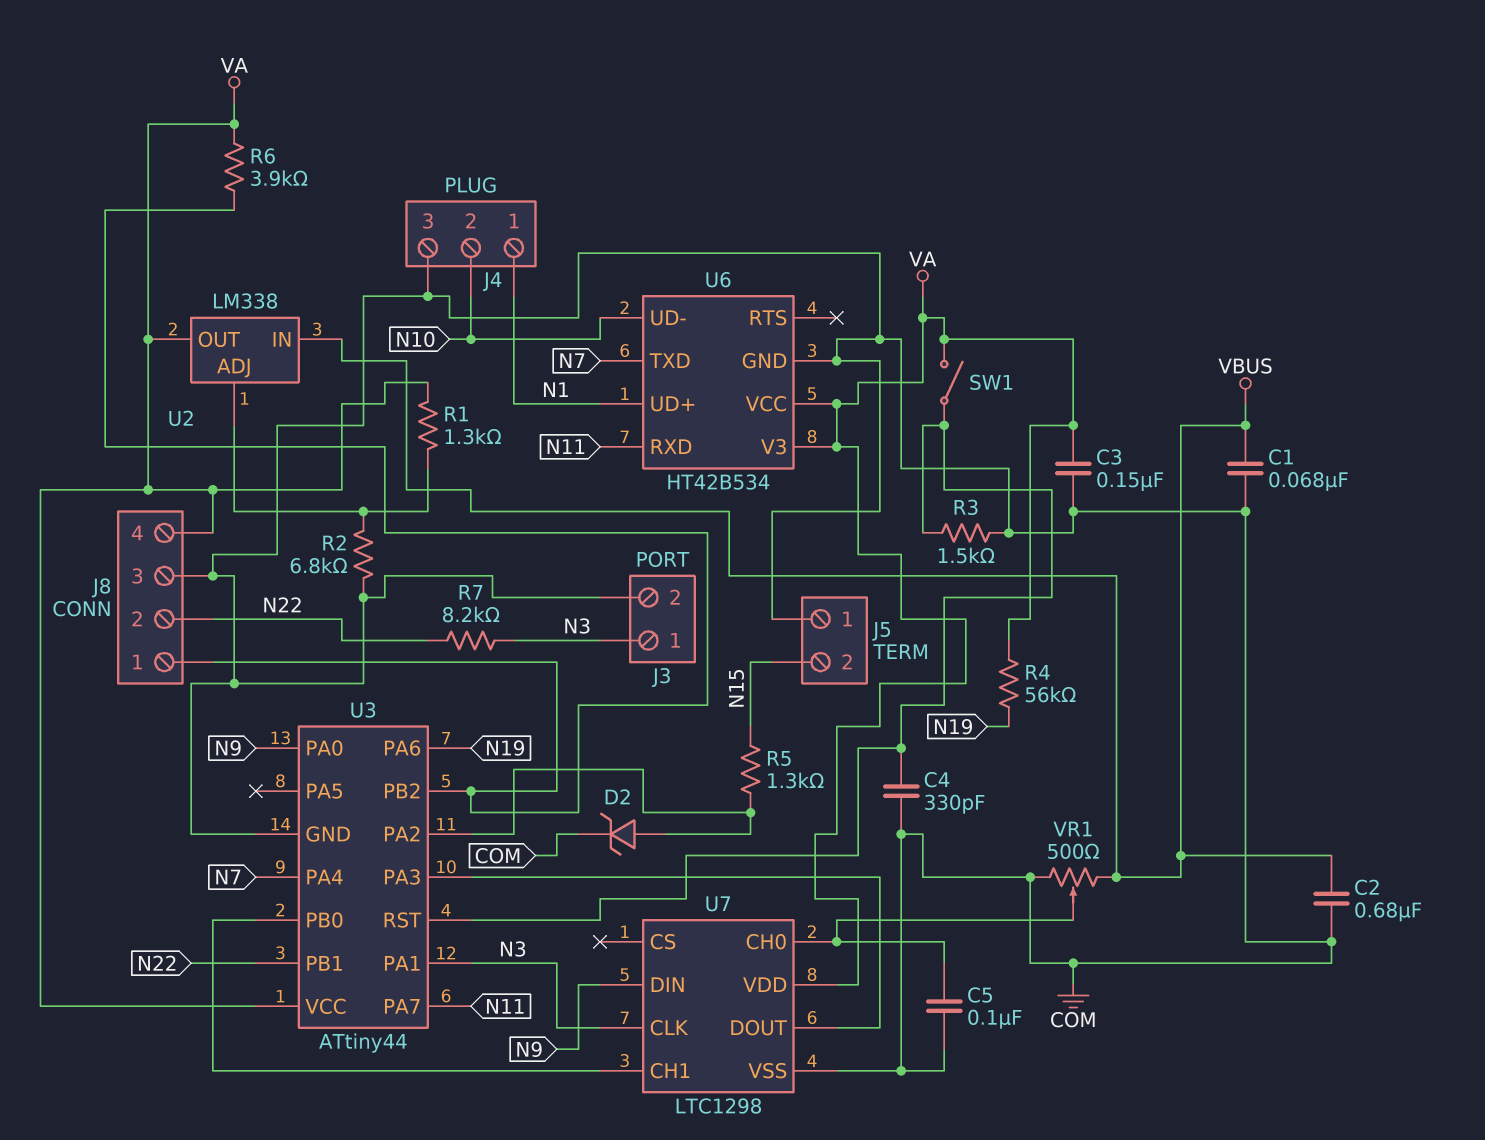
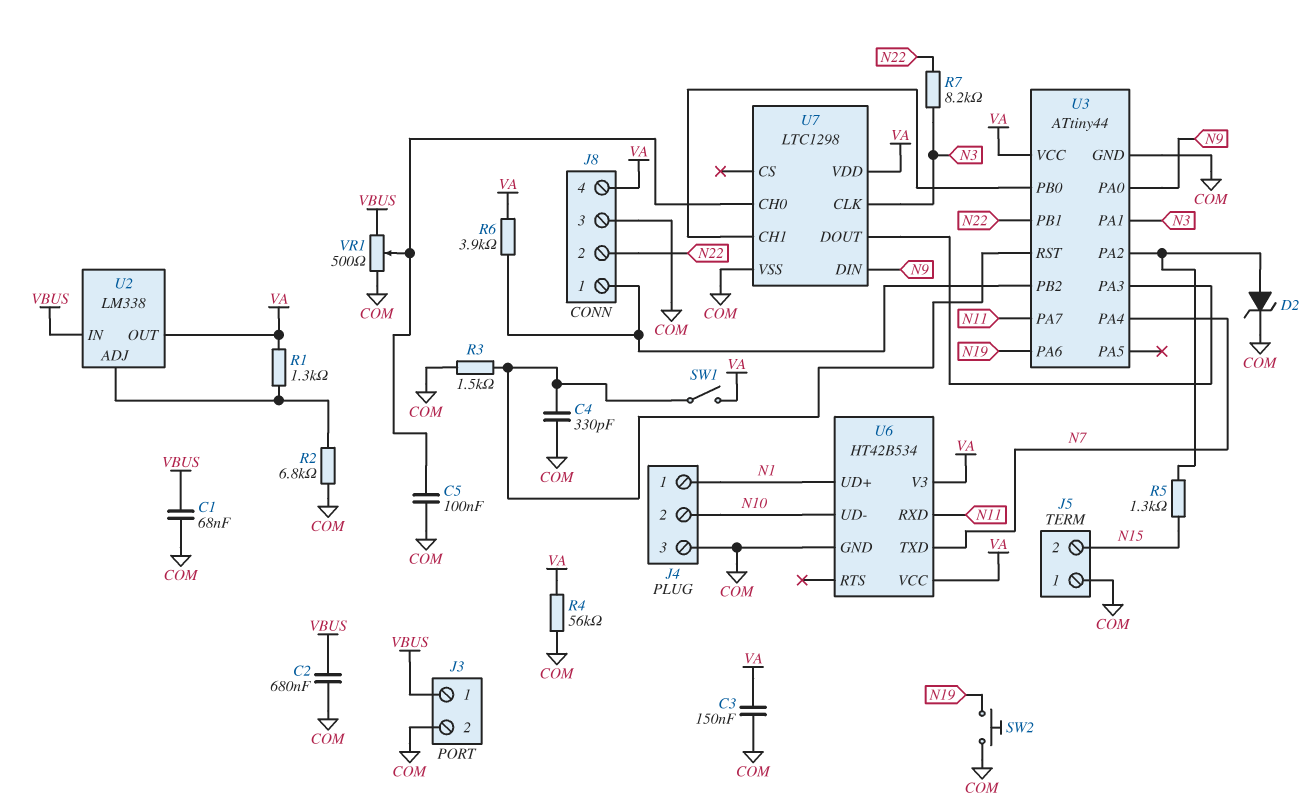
J3 pin 1: N3 -> VBUS
R4: 56k (N19, VA) -> 56k (COM, VA)
SW2: none -> button (COM, N19)

